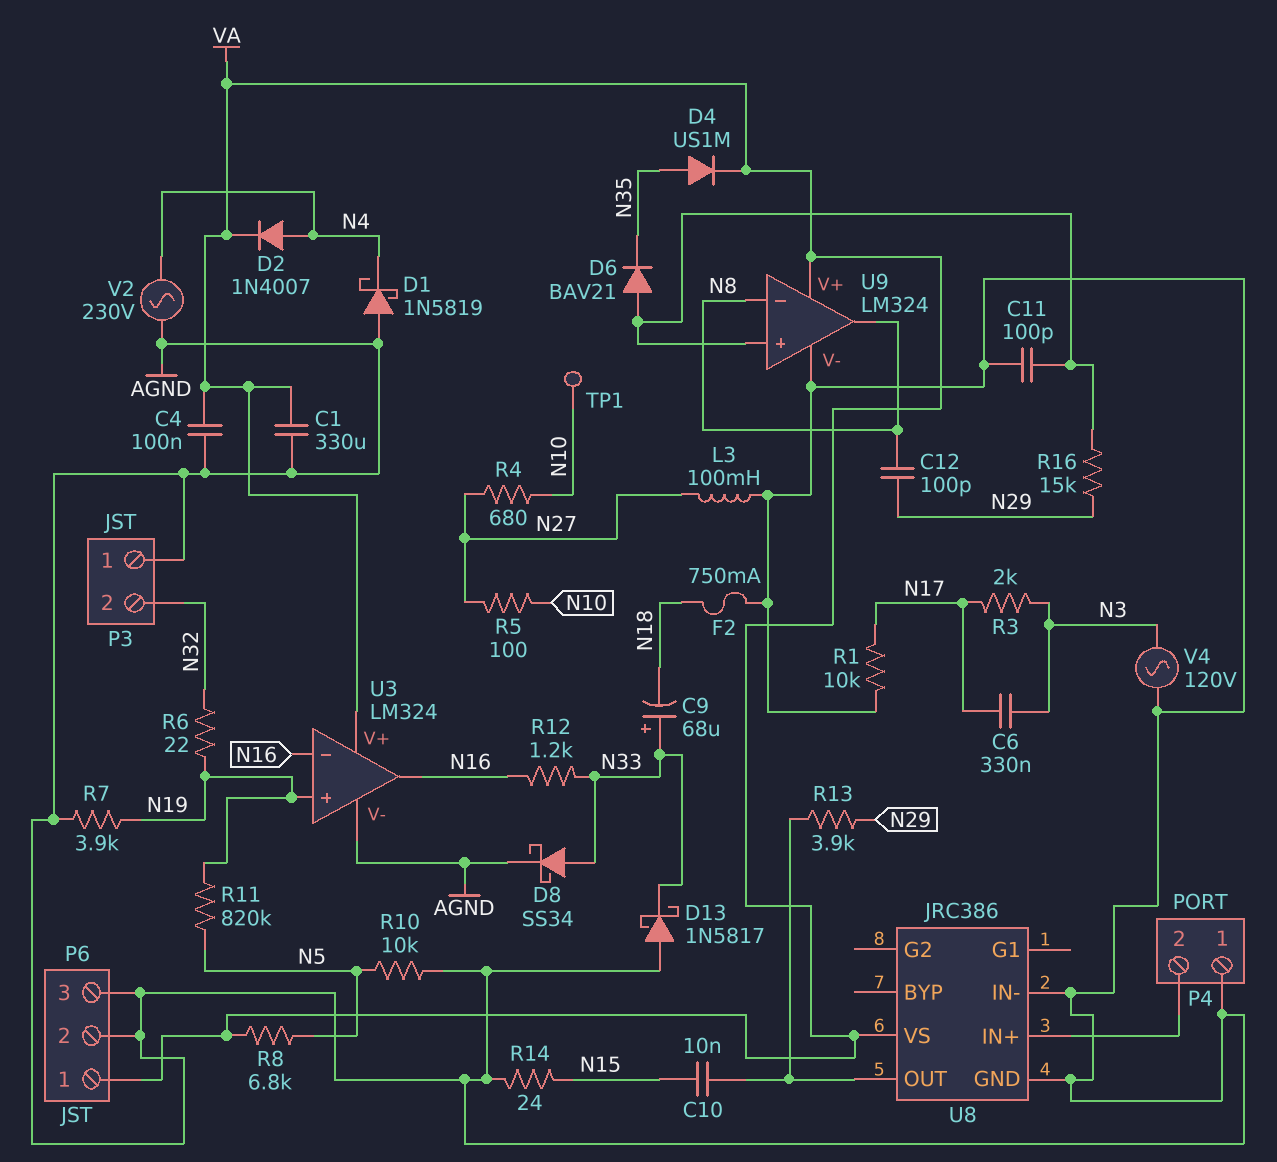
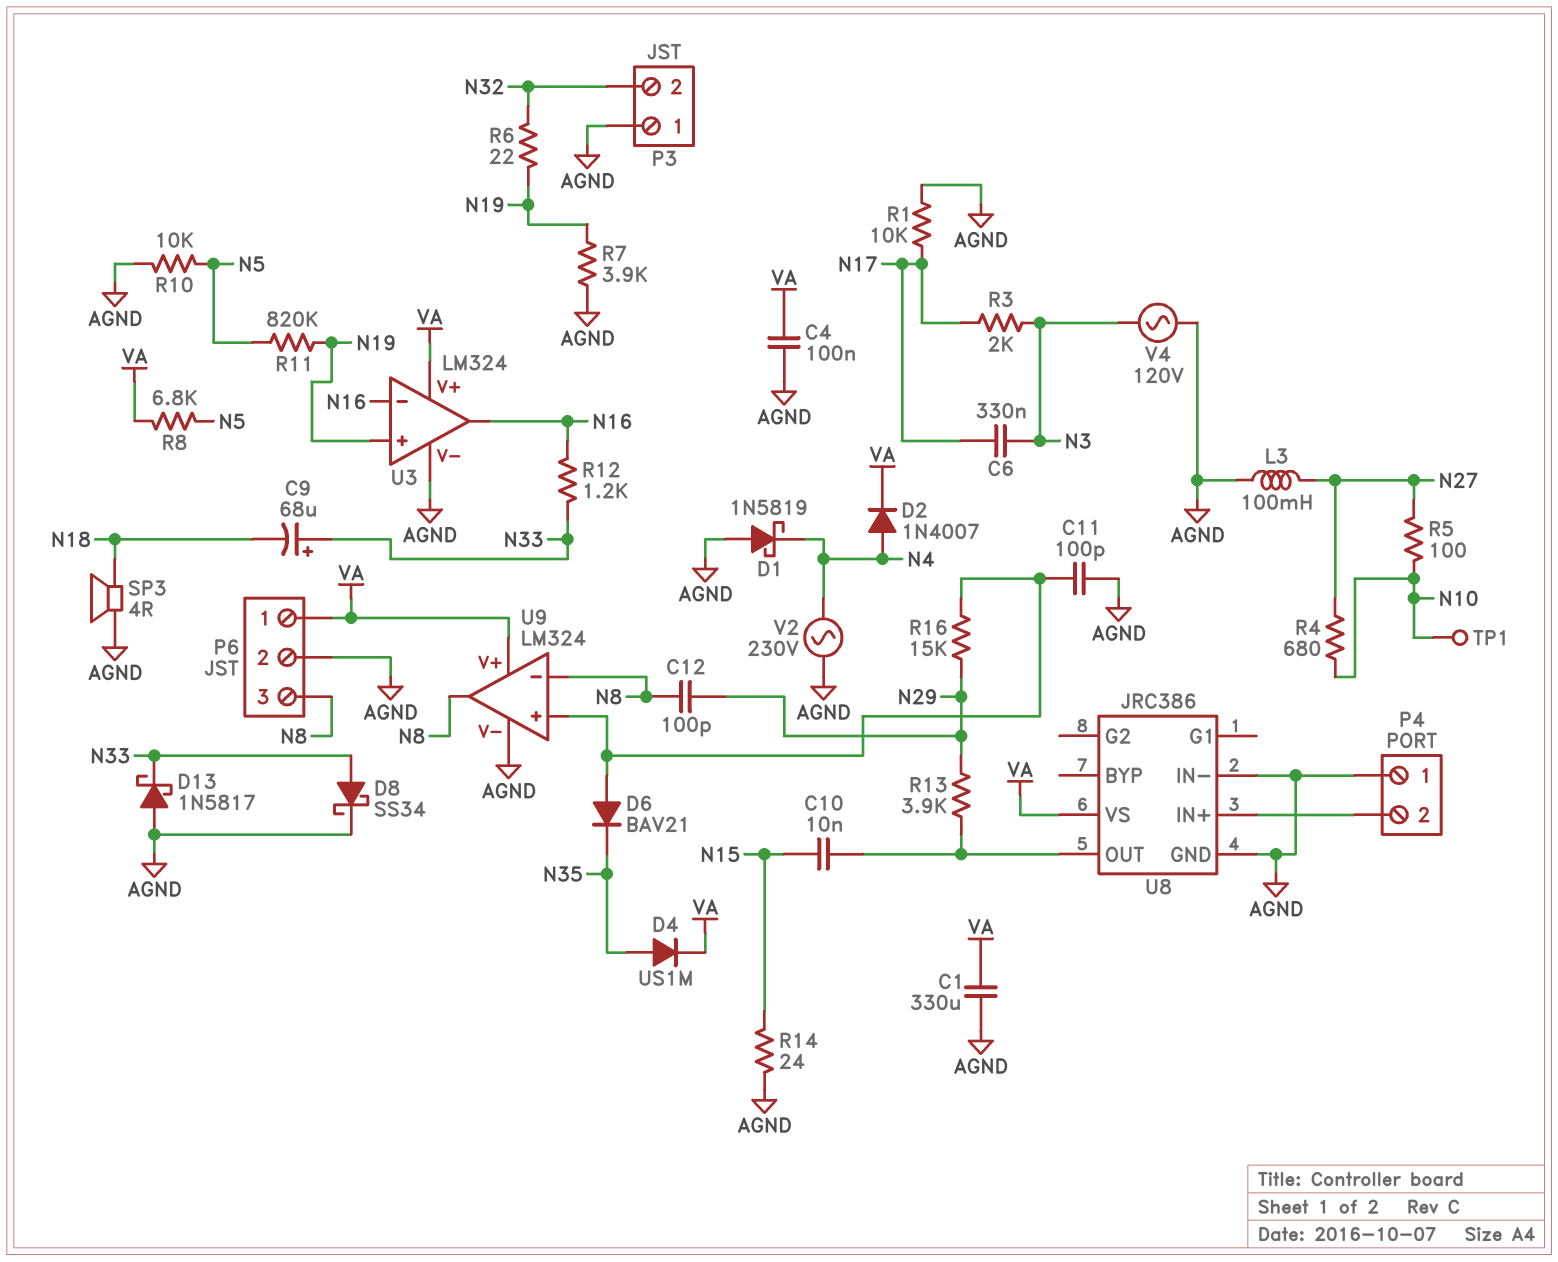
F2: 750mA (AGND, N18) -> none
P6 pin 3: AGND -> N8
SP3: none -> speaker 4R (AGND, N18)

